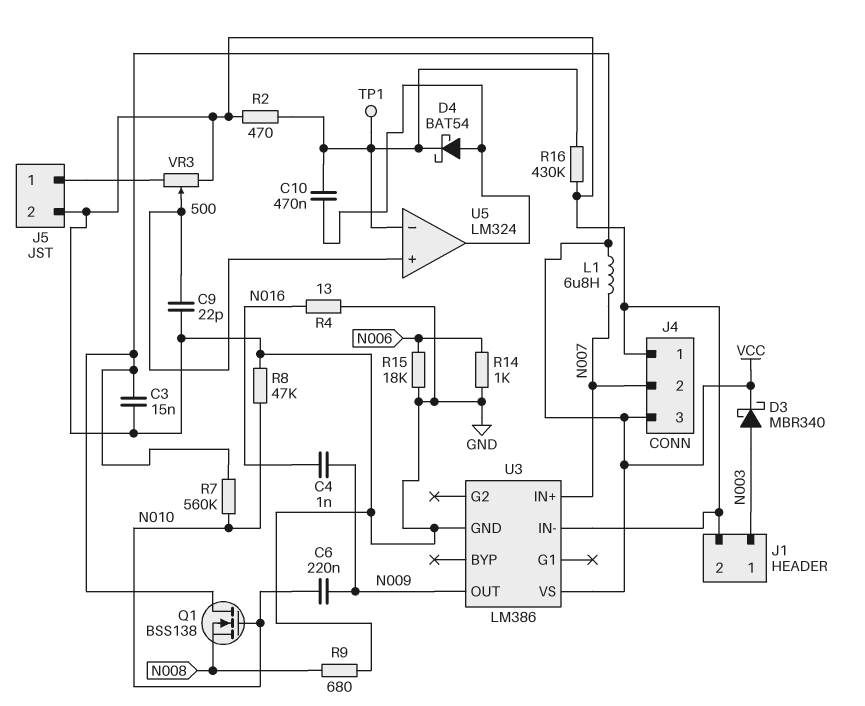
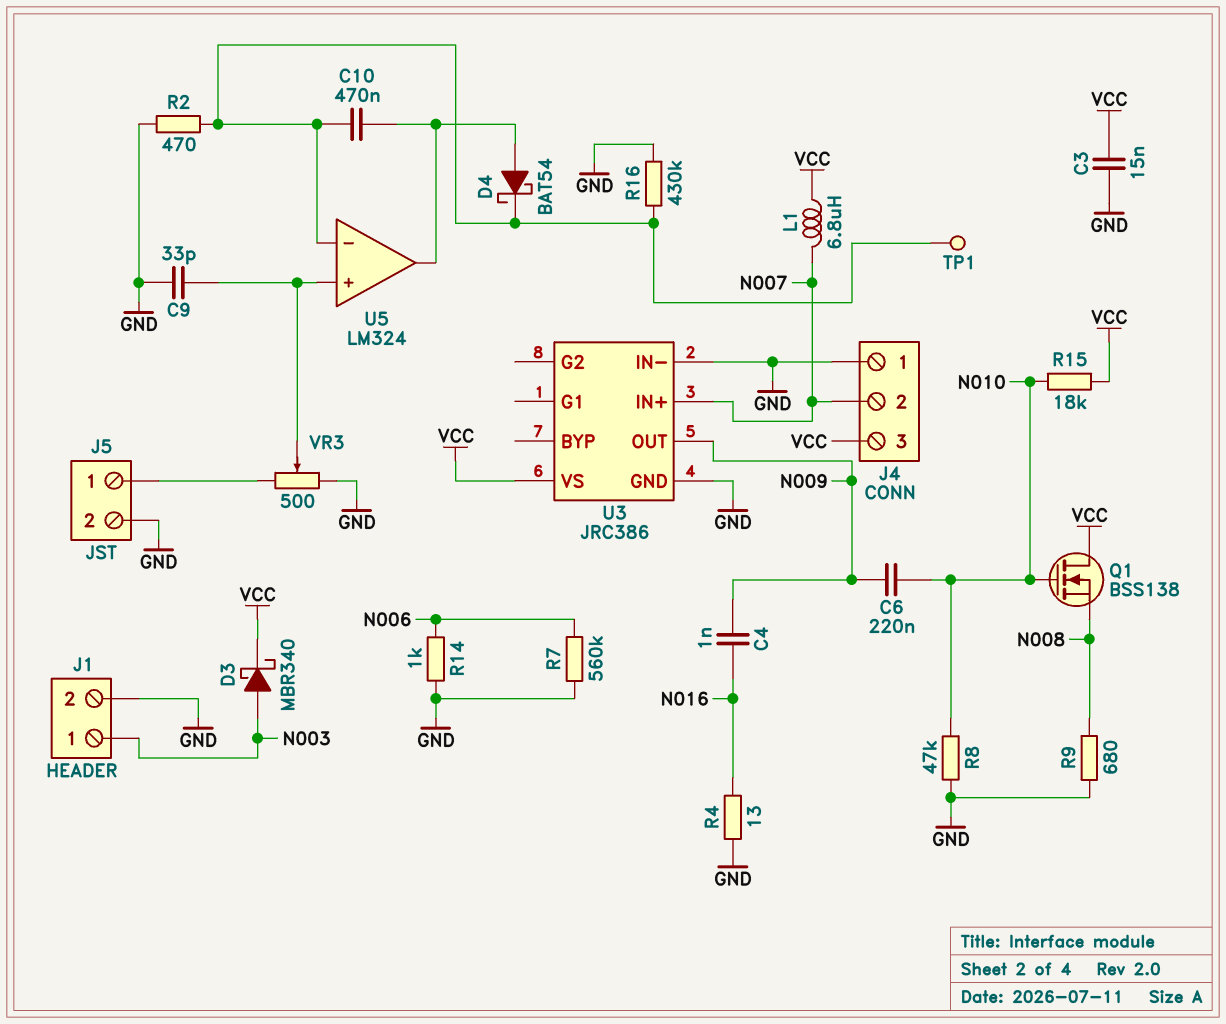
C9: 22pF (GND, U5/in+) -> 33pF (GND, U5/in+)
R7: 560k (N010, VCC) -> 560k (GND, N006)
R15: 18k (GND, N006) -> 18k (N010, VCC)
U3: LM386 -> JRC386

